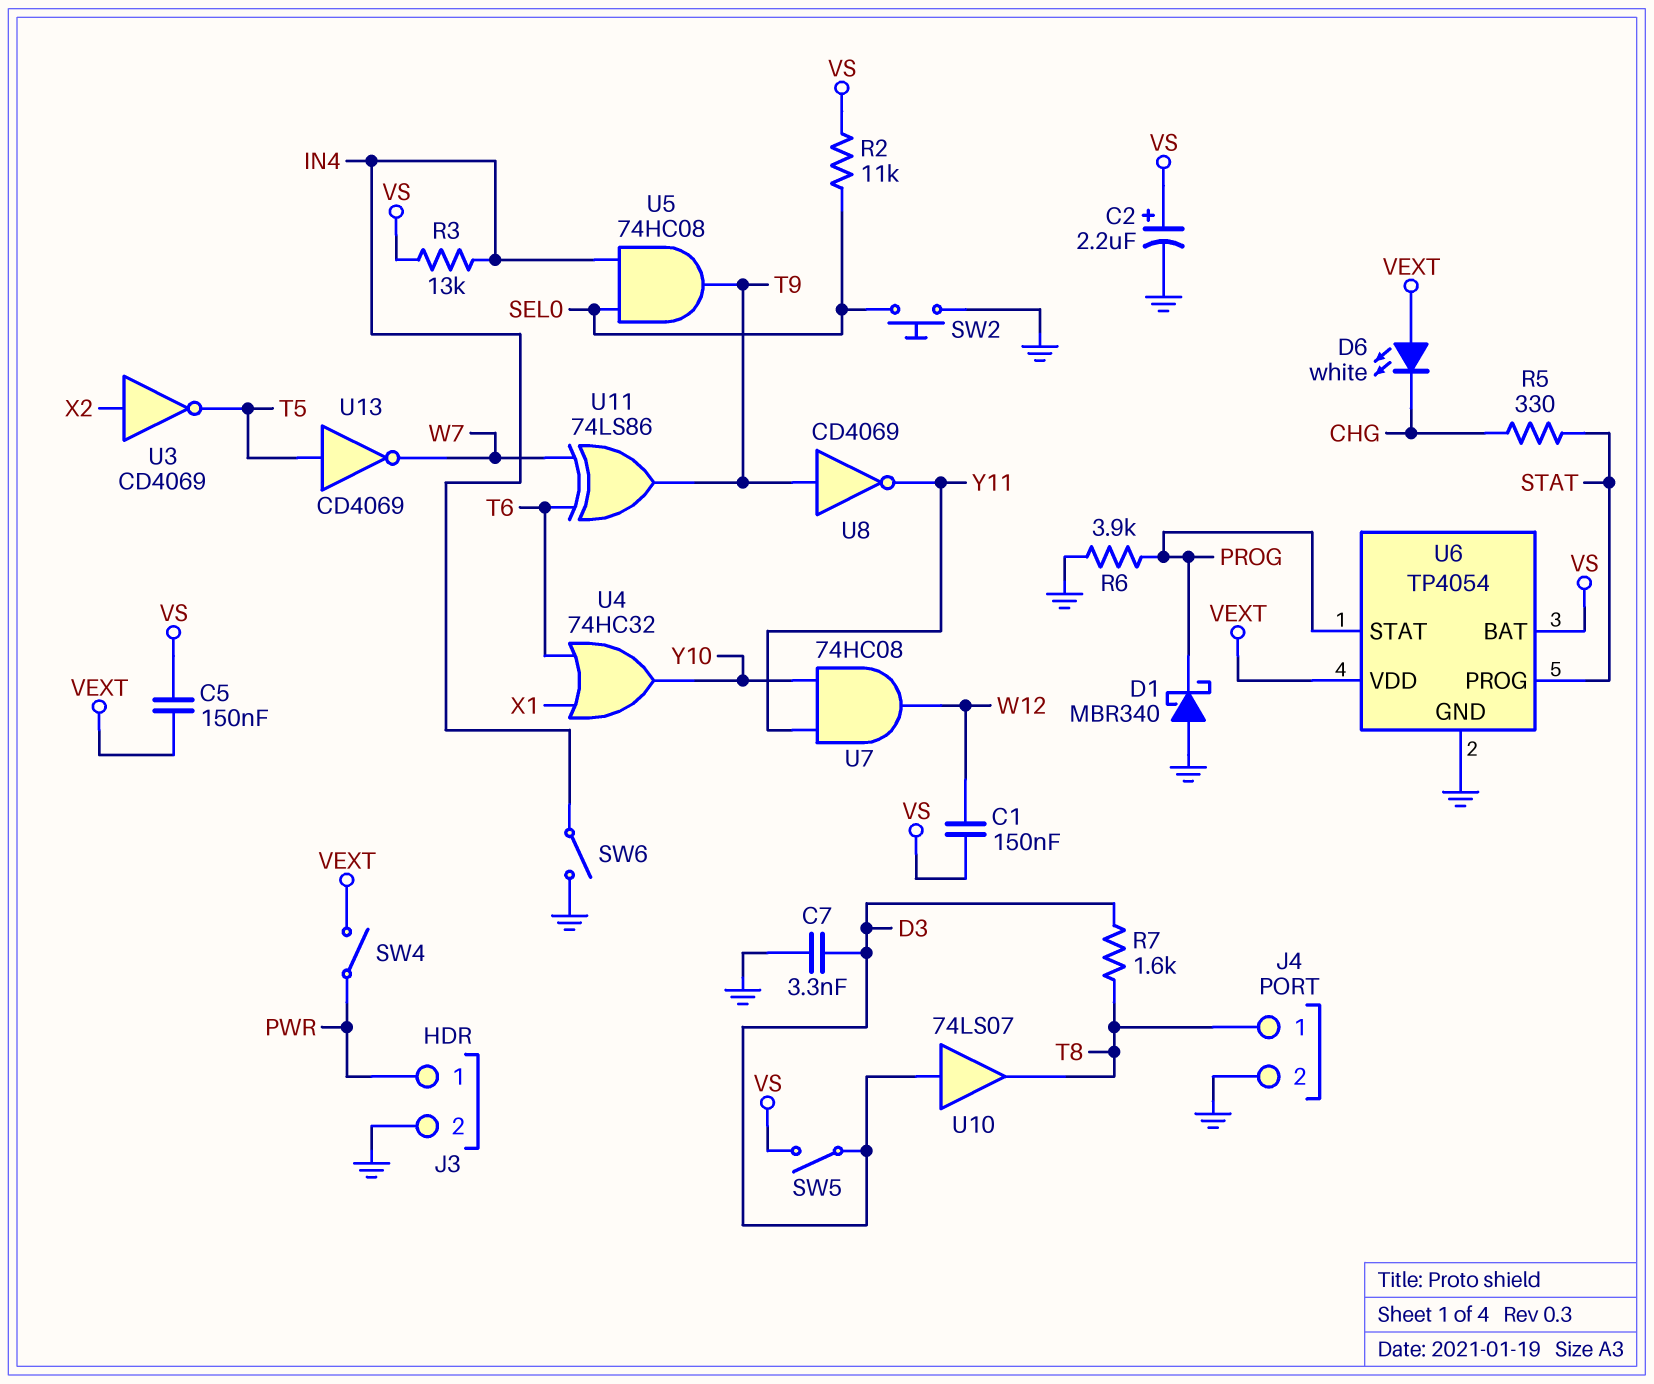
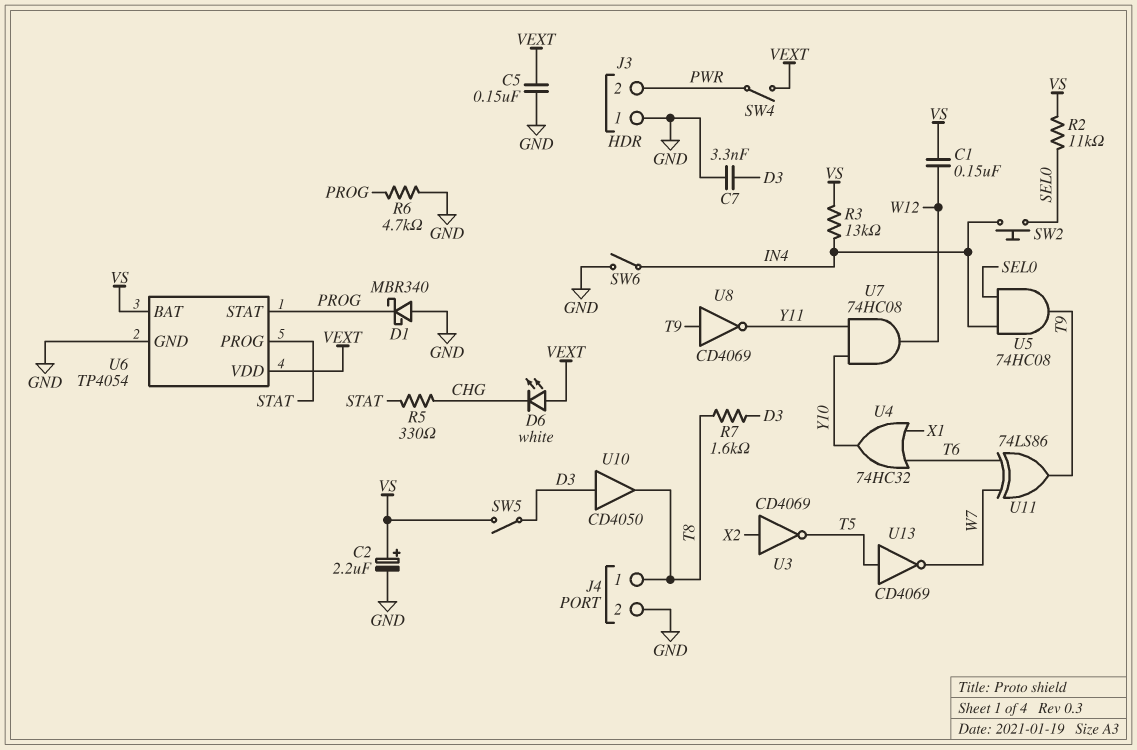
C5: 150nF (VEXT, VS) -> 150nF (GND, VEXT)
J3 pin 1: PWR -> GND
J3 pin 2: GND -> PWR
R6: 3.9k (GND, PROG) -> 4.7k (GND, PROG)
SW2: button (GND, SEL0) -> button (IN4, SEL0)
U10: buffer 74LS07 (in D3, out T8) -> buffer CD4050 (in D3, out T8)

